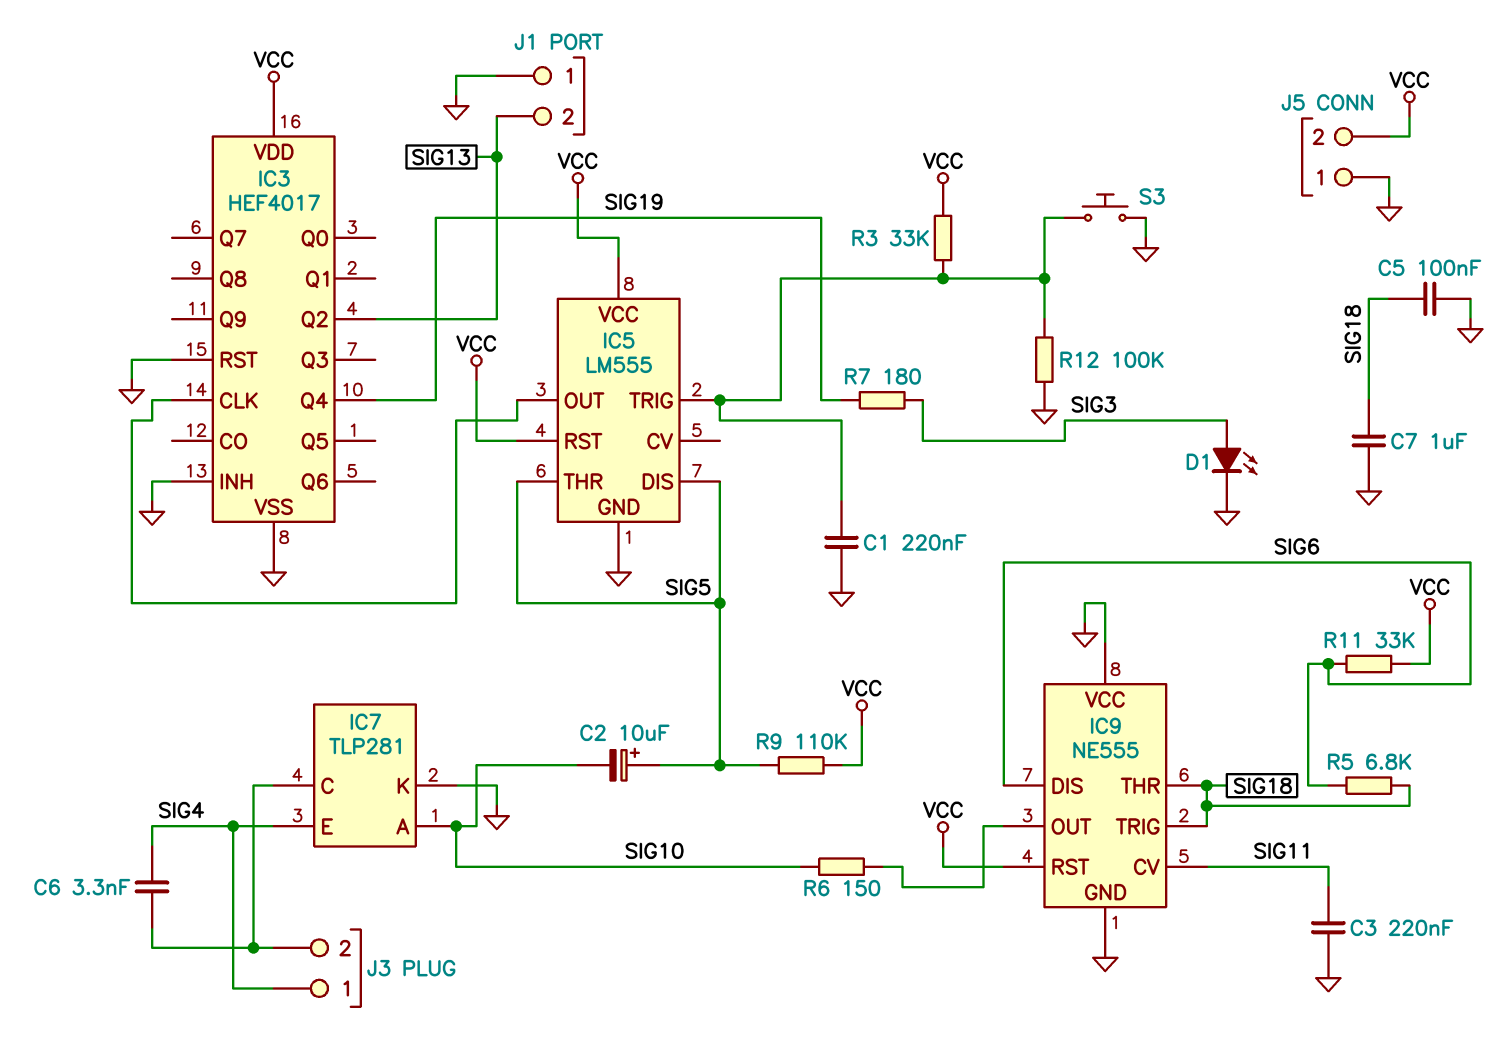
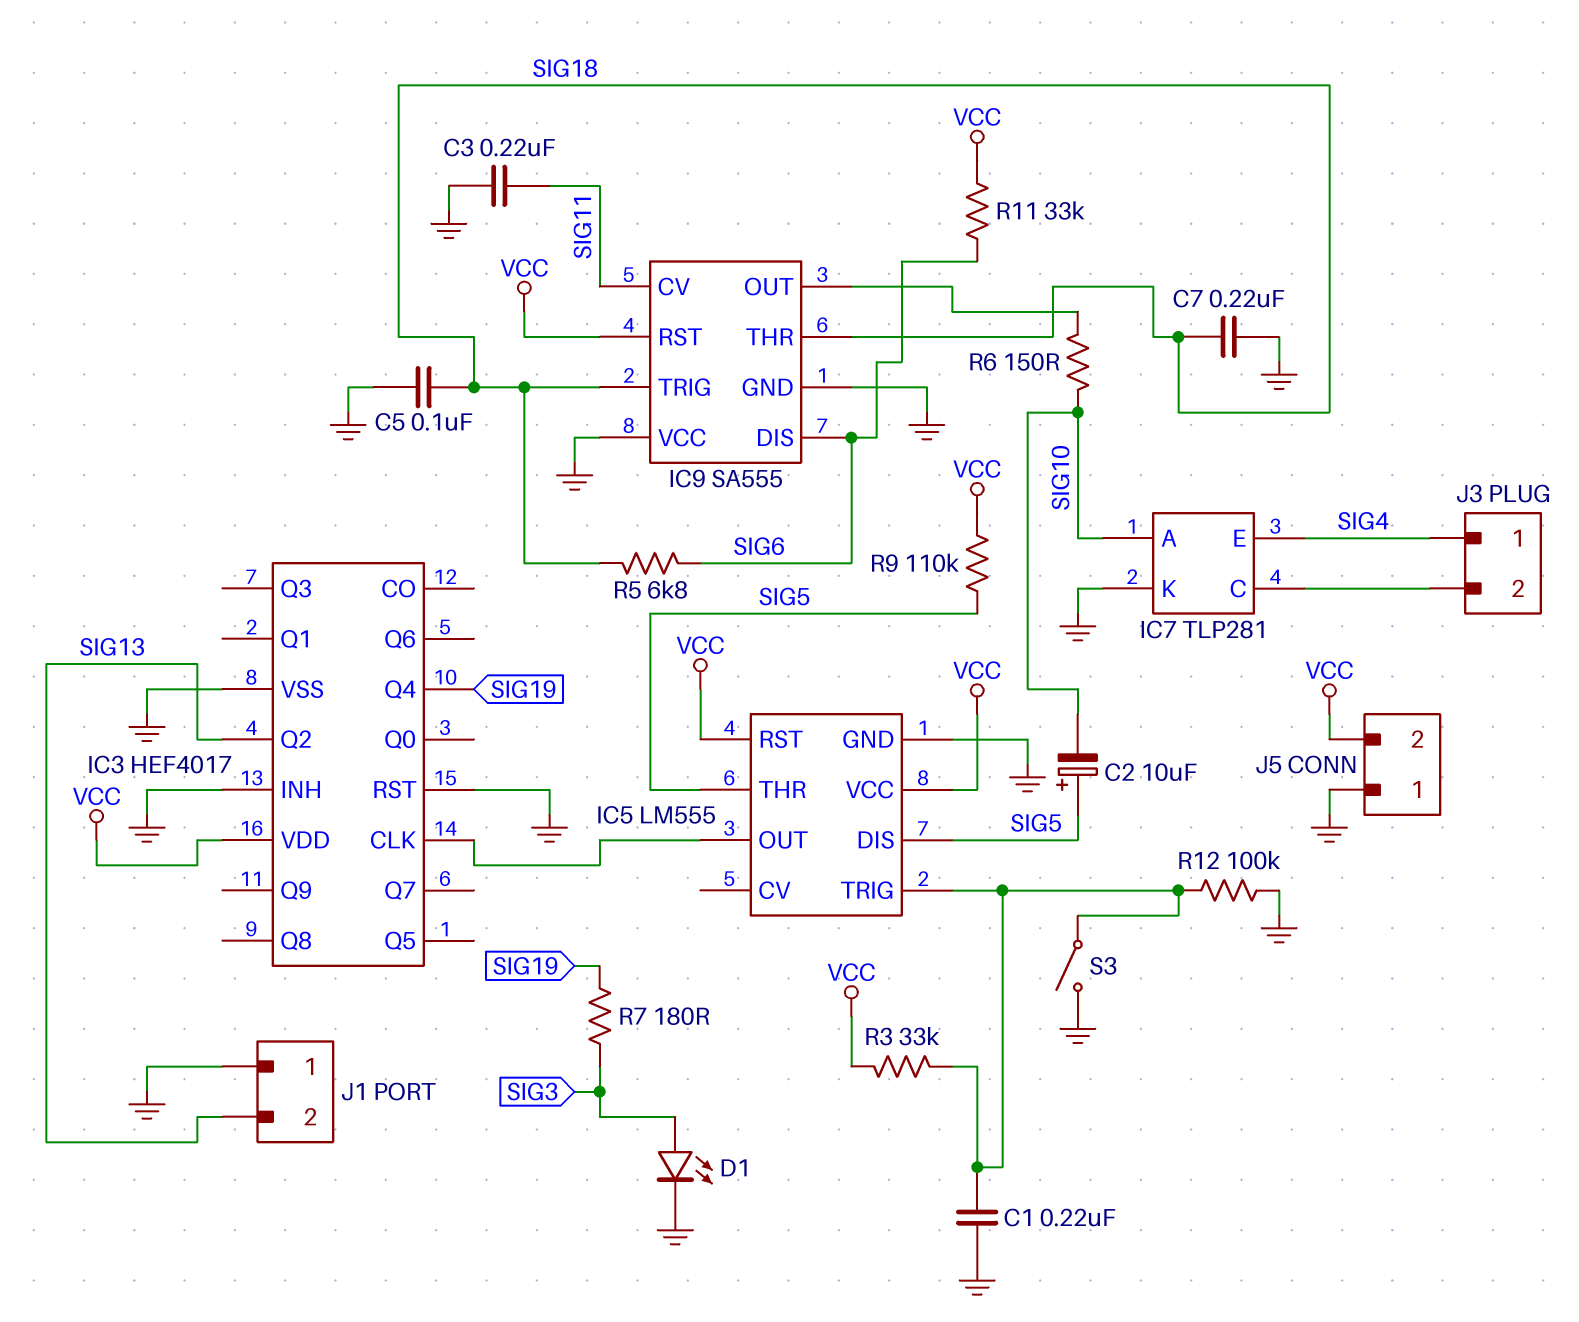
C6: 3.3nF (IC7/C, SIG4) -> none
C7: 1uF (GND, SIG18) -> 220nF (GND, SIG18)
IC9: NE555 -> SA555
S3: button (GND, IC5/TRIG) -> switch (GND, IC5/TRIG)

